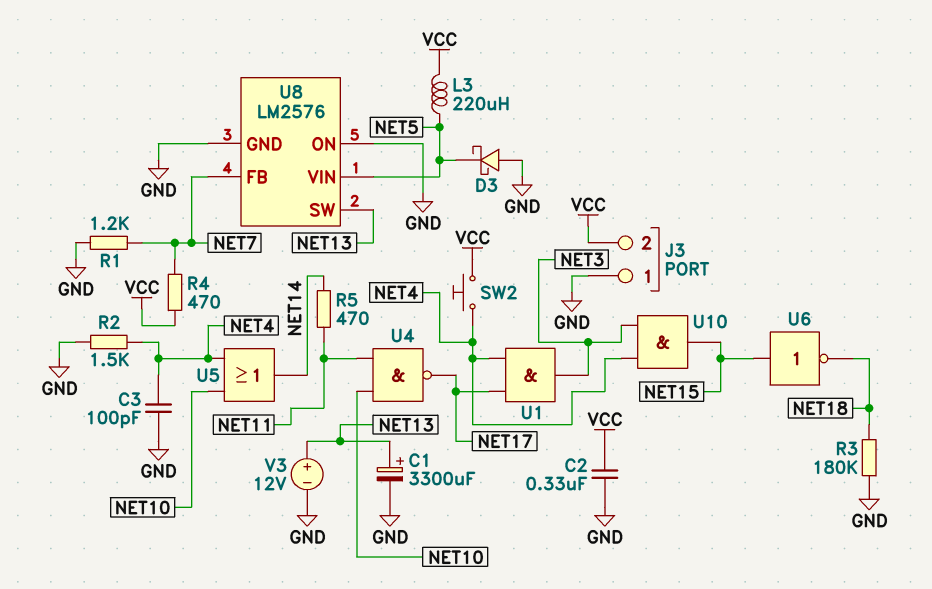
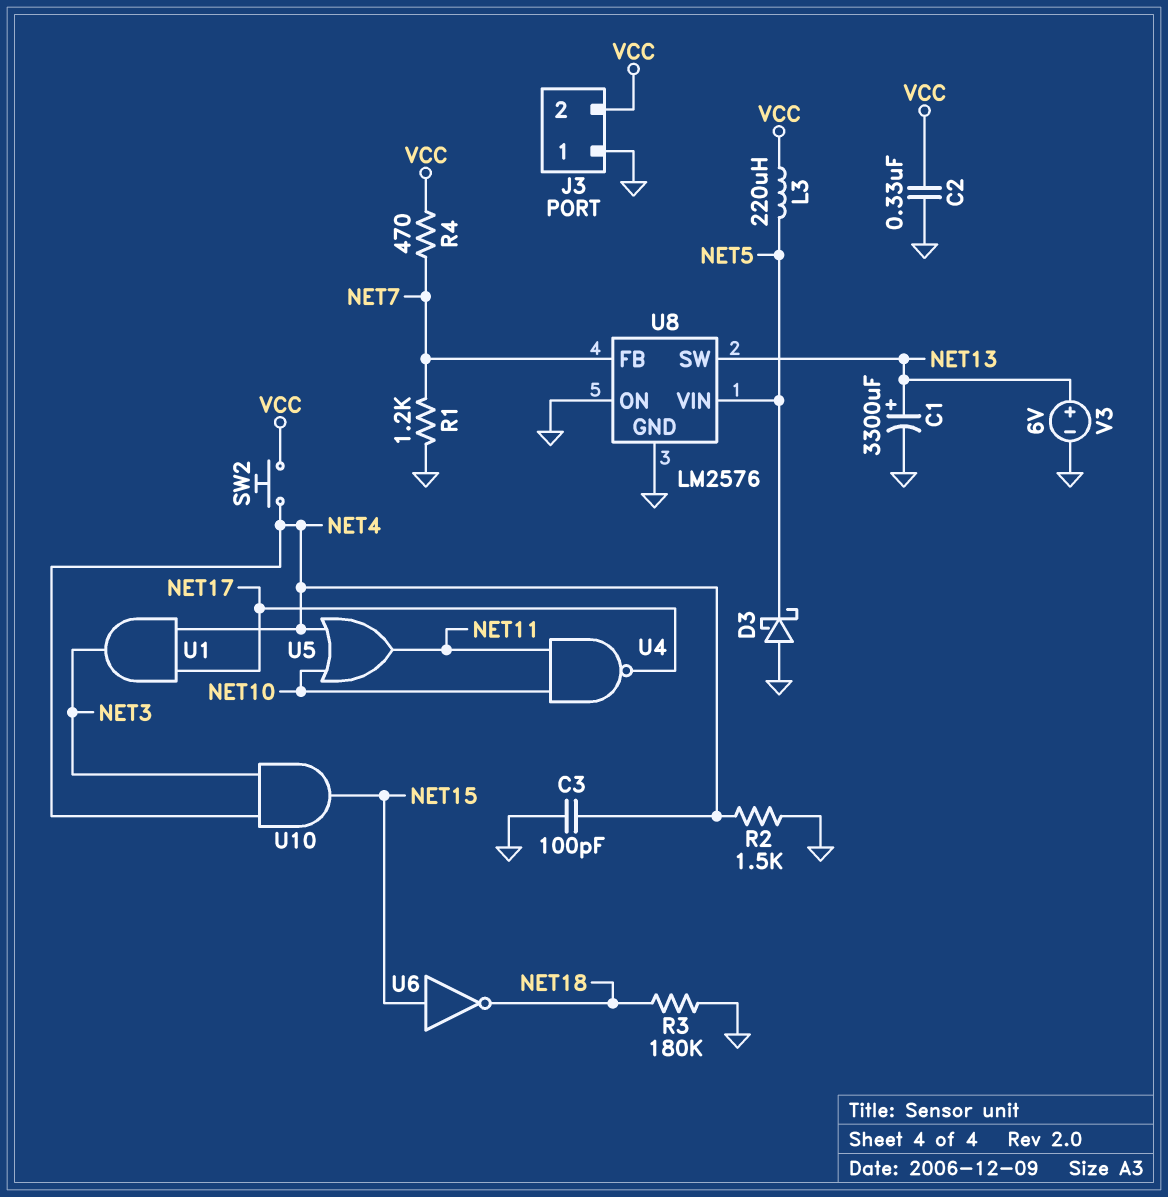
R5: 470 (NET11, NET14) -> none
U5: OR (in NET4, in NET10, out NET14) -> OR (in NET4, in NET10, out NET11)
V3: 12V (plus NET13, minus GND) -> 6V (plus NET13, minus GND)

